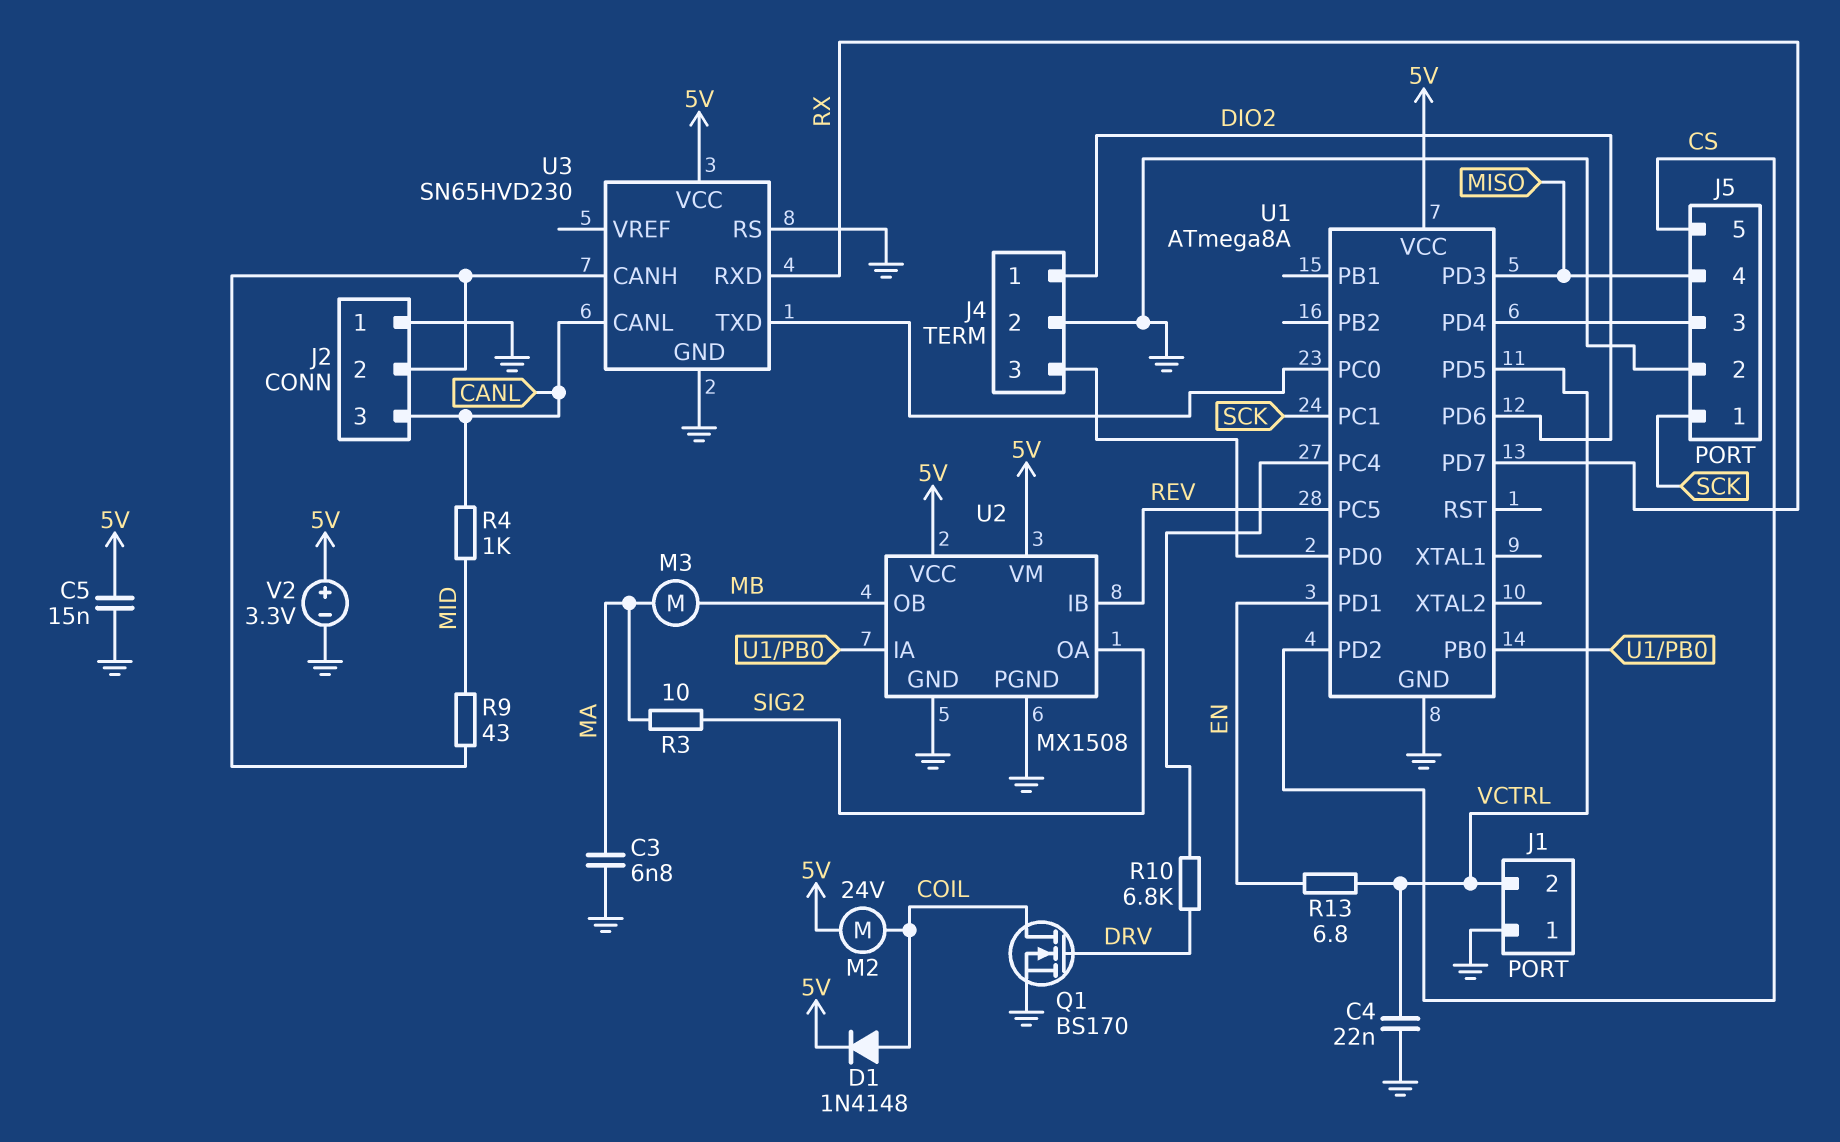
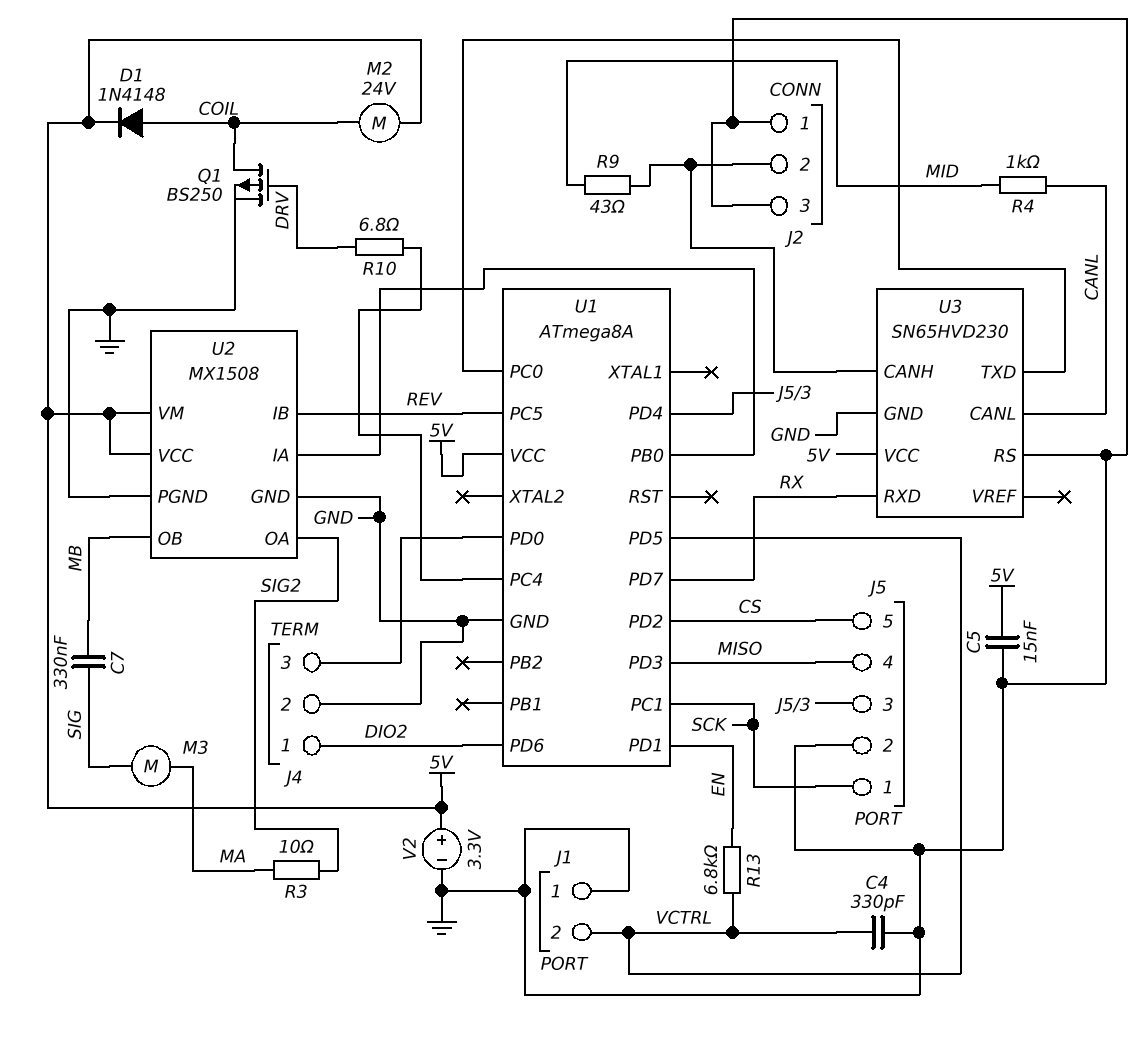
C3: 6.8nF (GND, MA) -> none
C4: 22nF (GND, VCTRL) -> 330pF (GND, VCTRL)
C7: none -> 330nF (MB, SIG)
J2 pin 3: CANL -> GND
M3: motor (MA, MB) -> motor (MA, SIG)
Q1: NMOS BS170 (G DRV, D COIL, S GND) -> PMOS BS250 (G DRV, D COIL, S GND)
R10: 6.8k (DRV, U1/PC4) -> 6.8 (DRV, U1/PC4)
R13: 6.8 (EN, VCTRL) -> 6.8k (EN, VCTRL)

